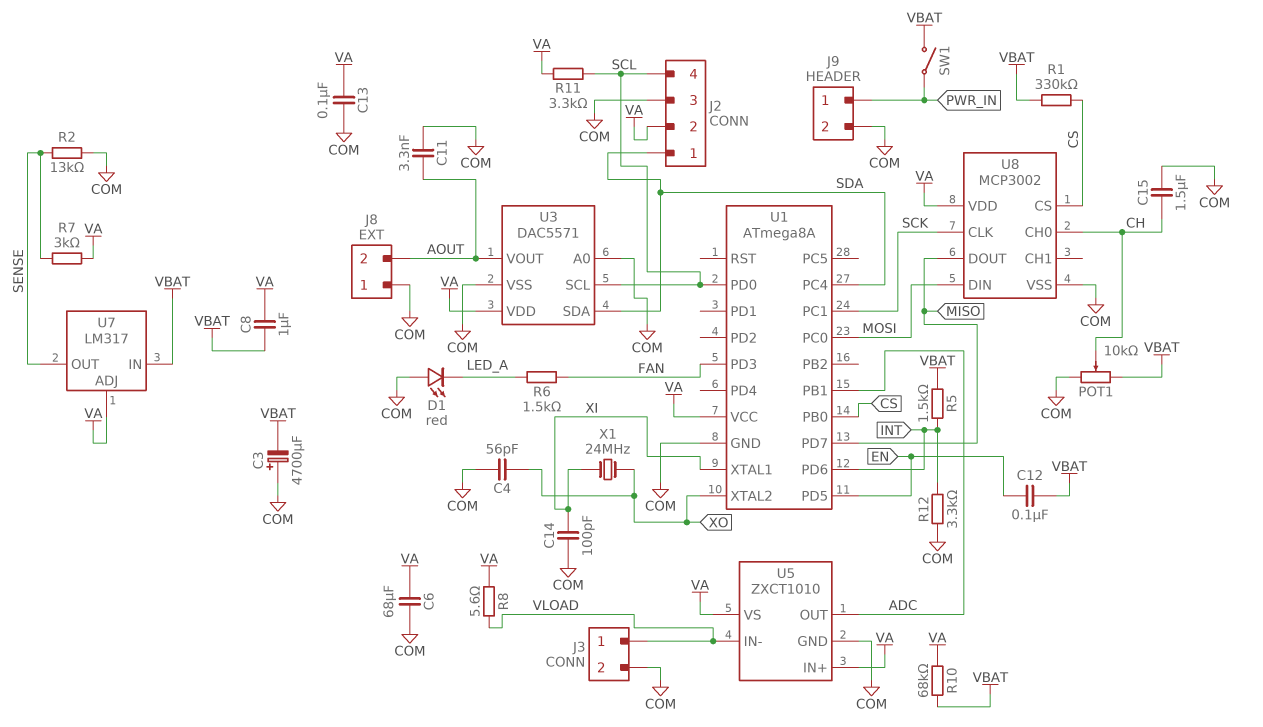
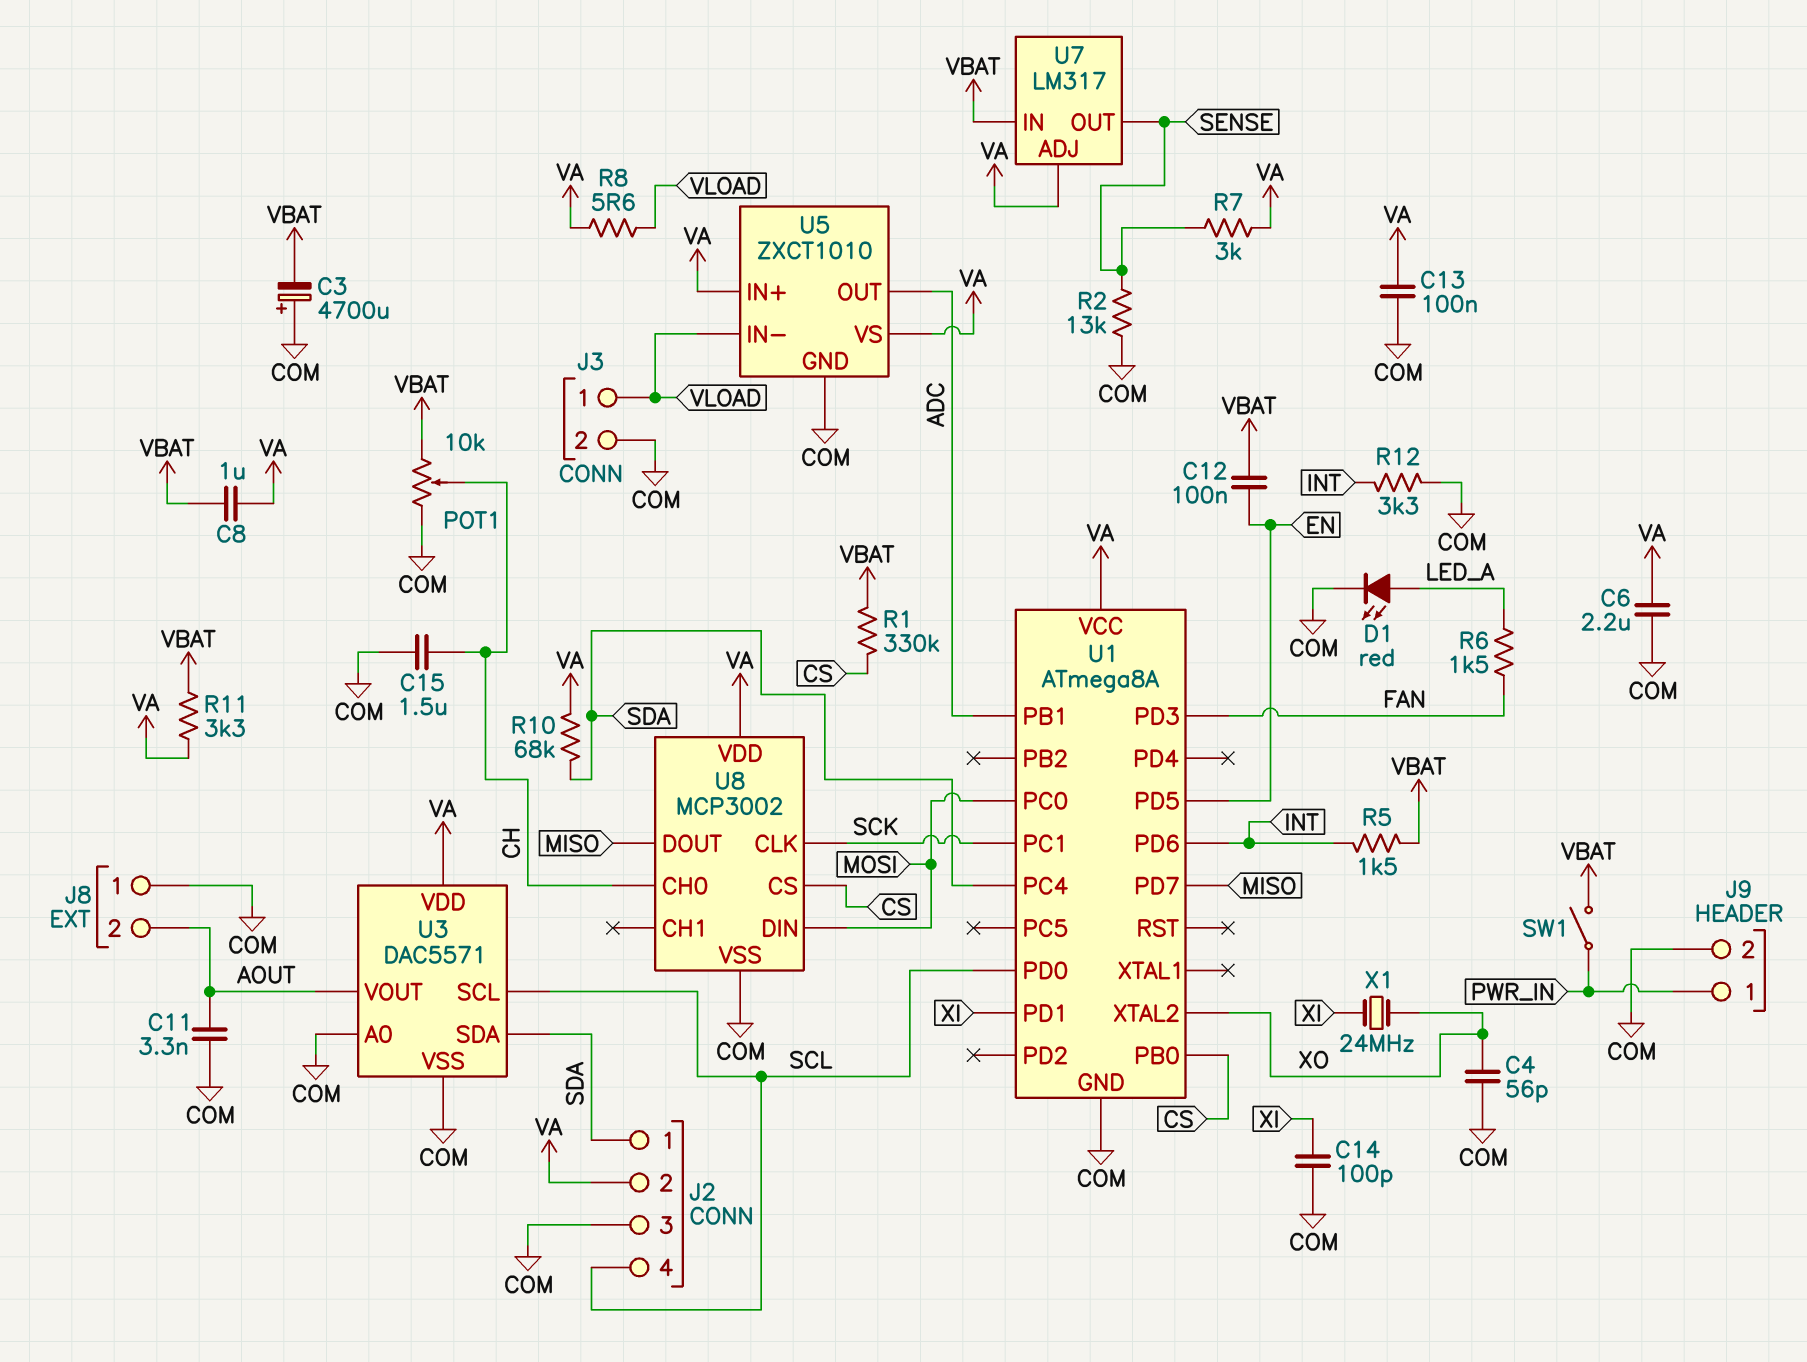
C6: 68uF (COM, VA) -> 2.2uF (COM, VA)
D1: LED red (A COM, K LED_A) -> LED red (A LED_A, K COM)
R10: 68k (VA, VBAT) -> 68k (SDA, VA)
R11: 3.3k (SCL, VA) -> 3.3k (VA, VBAT)
U1 pin PD1: none -> XI
U1 pin XTAL1: XI -> none

